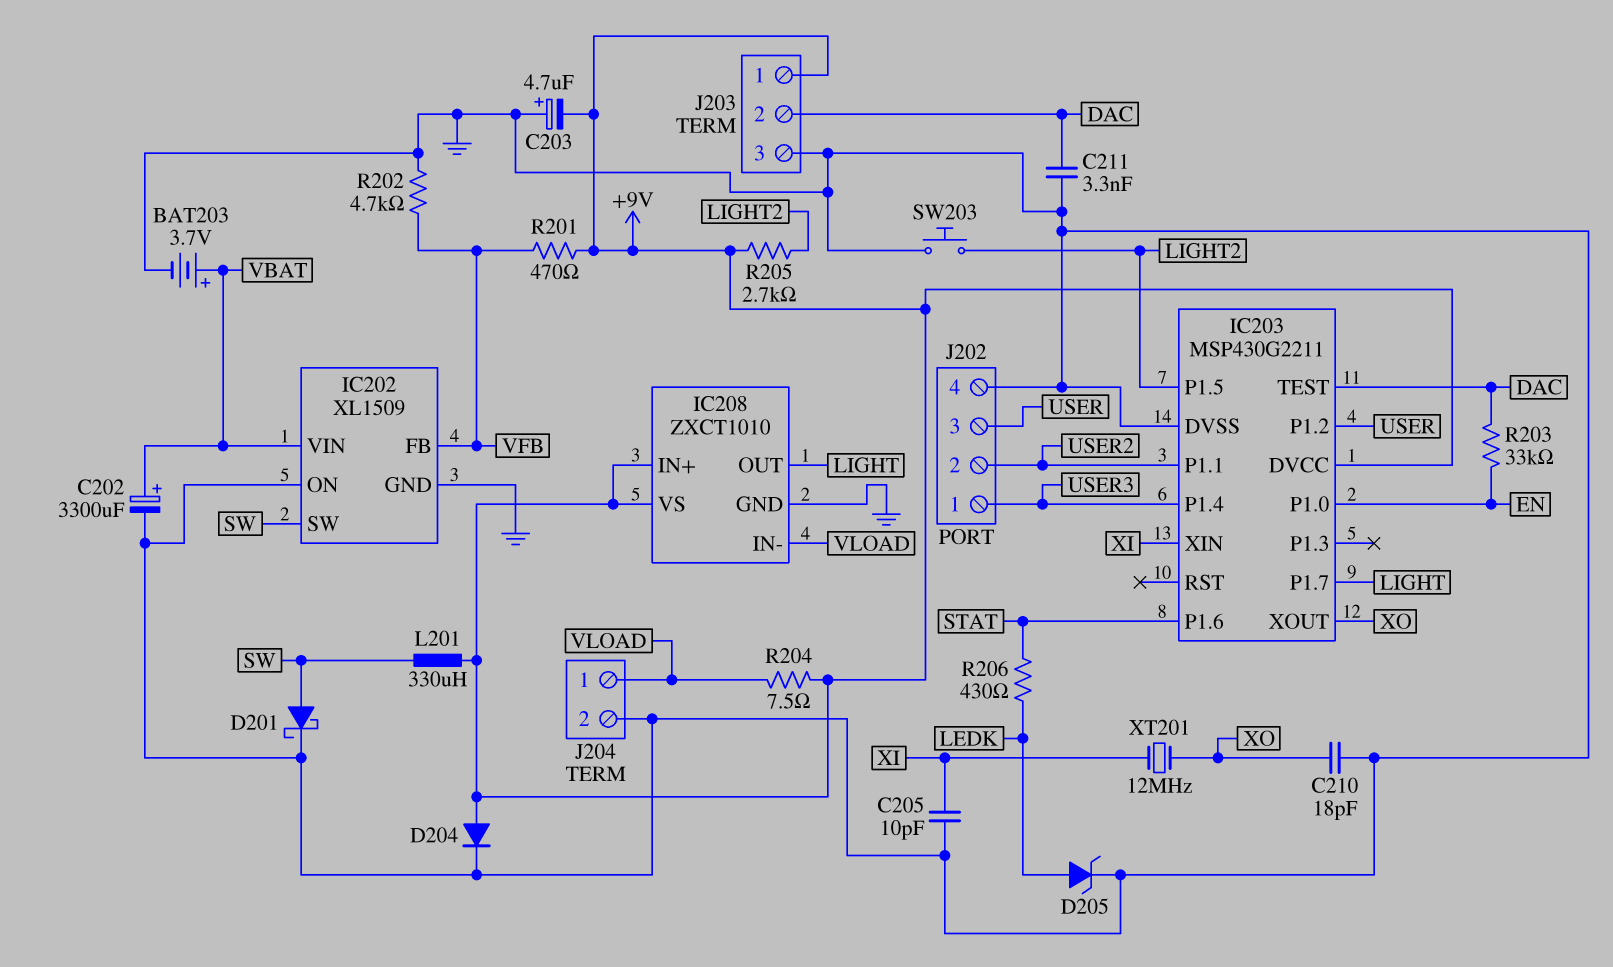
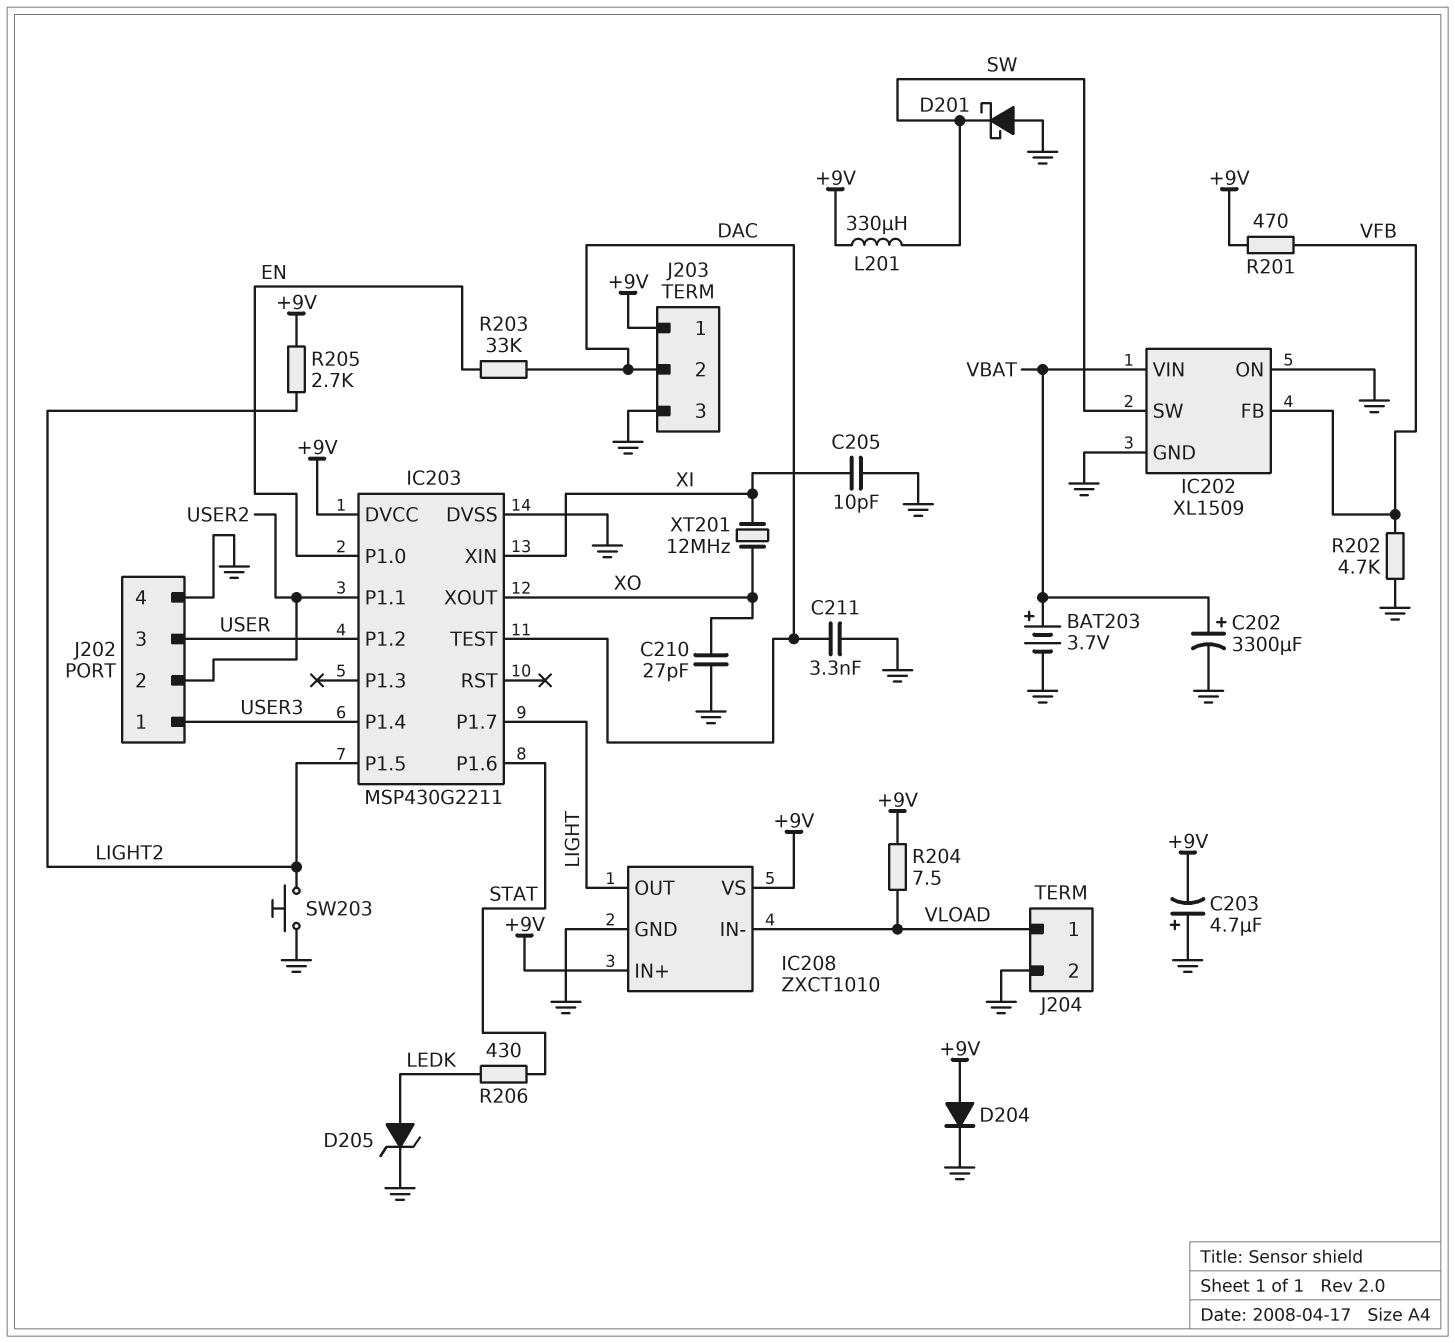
C210: 18pF (GND, XO) -> 27pF (GND, XO)
D201: schottky (A SW, K GND) -> schottky (A GND, K SW)

